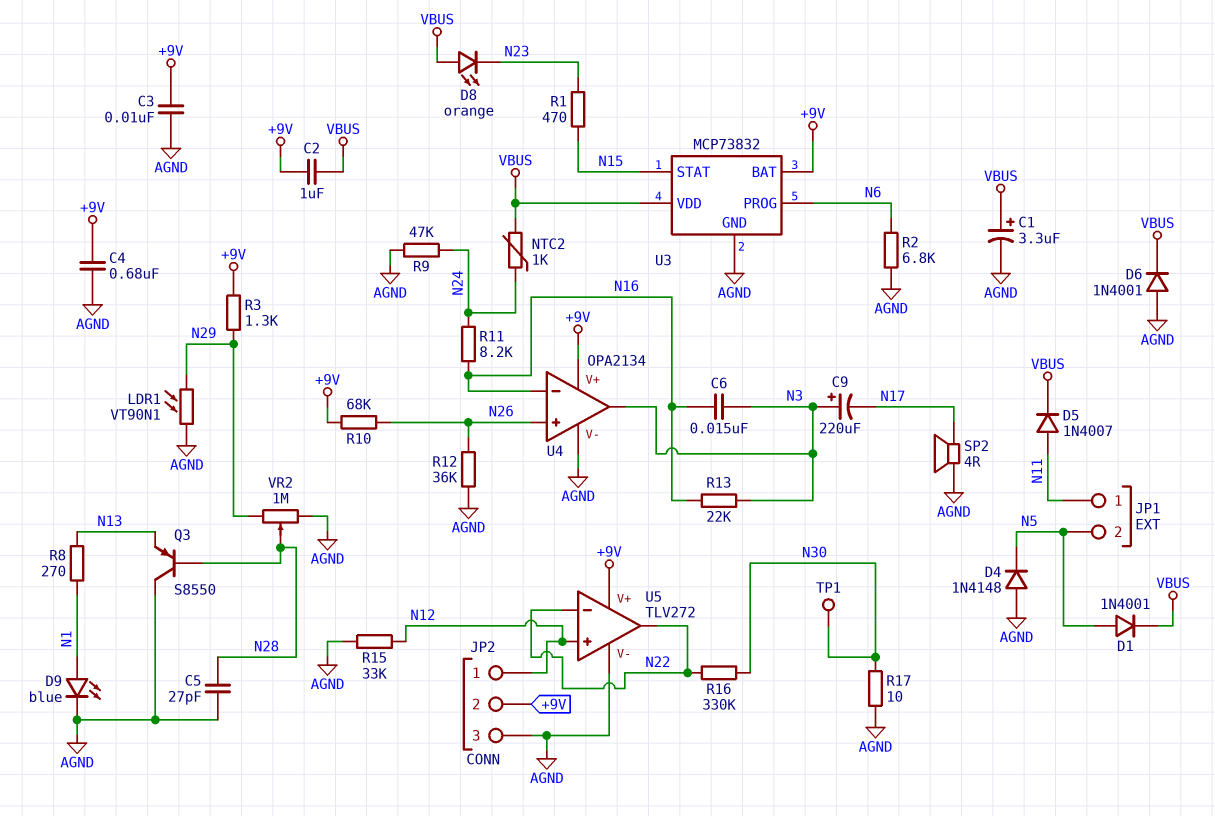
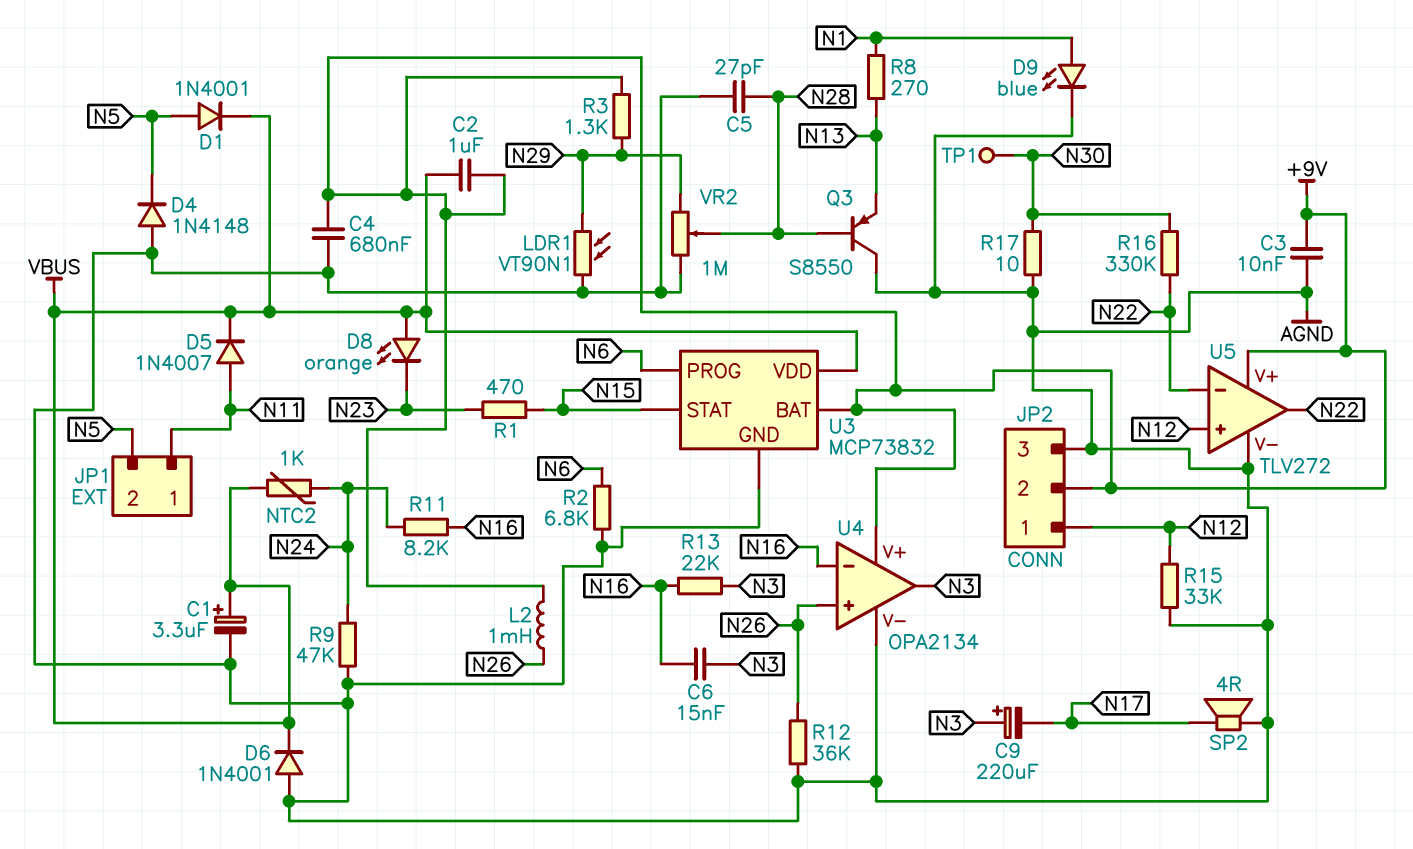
L2: none -> 1mH (+9V, N26)
R10: 68k (+9V, N26) -> none

